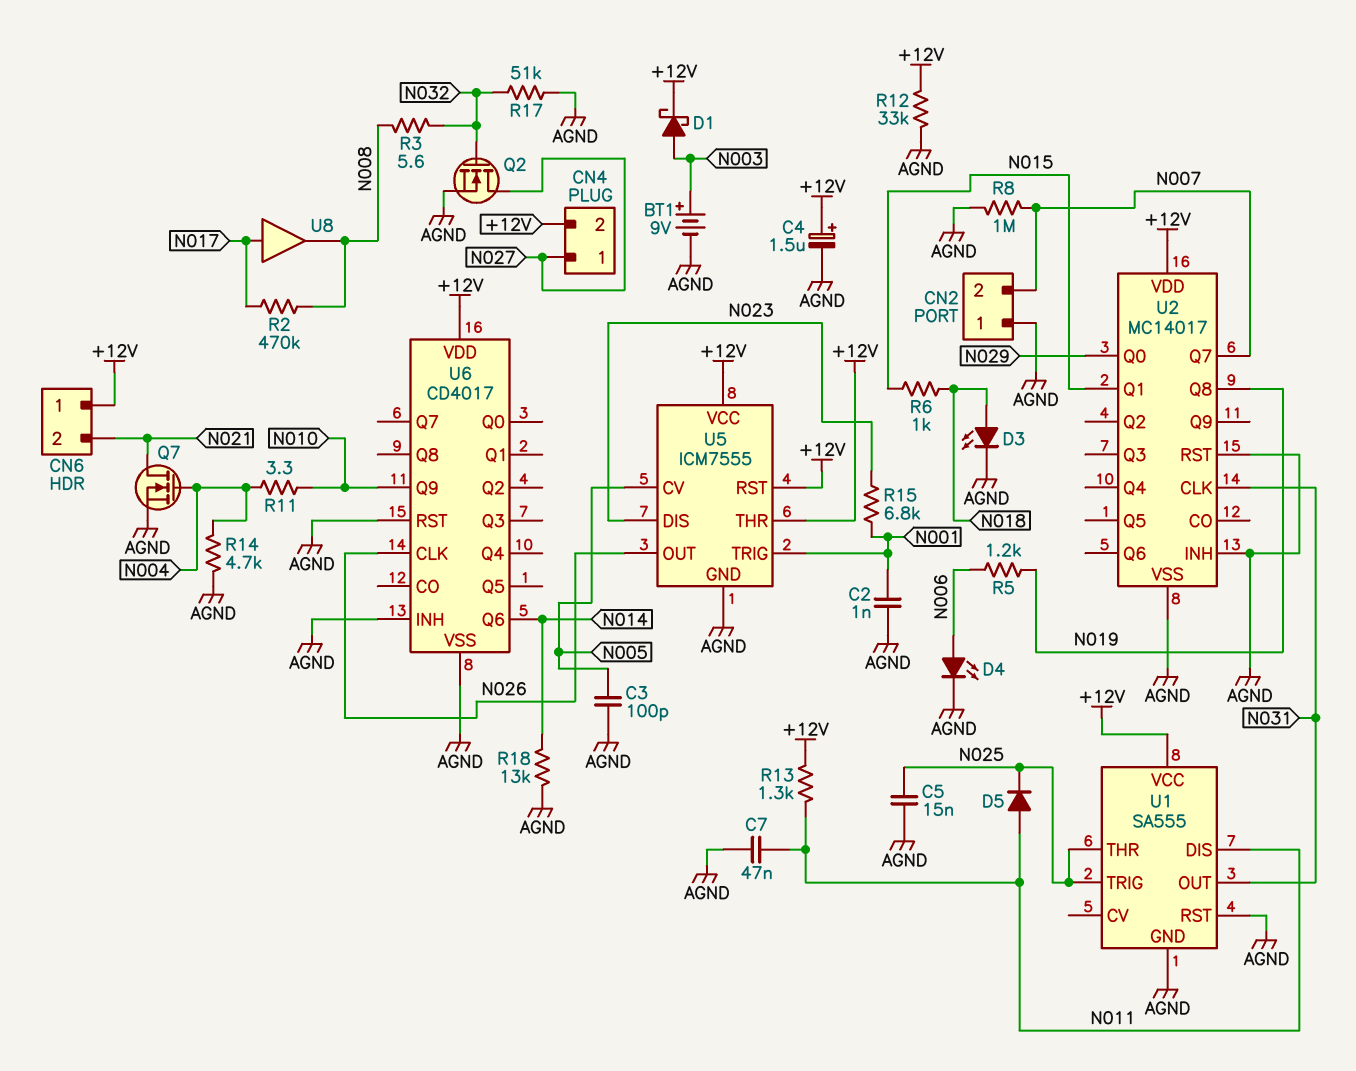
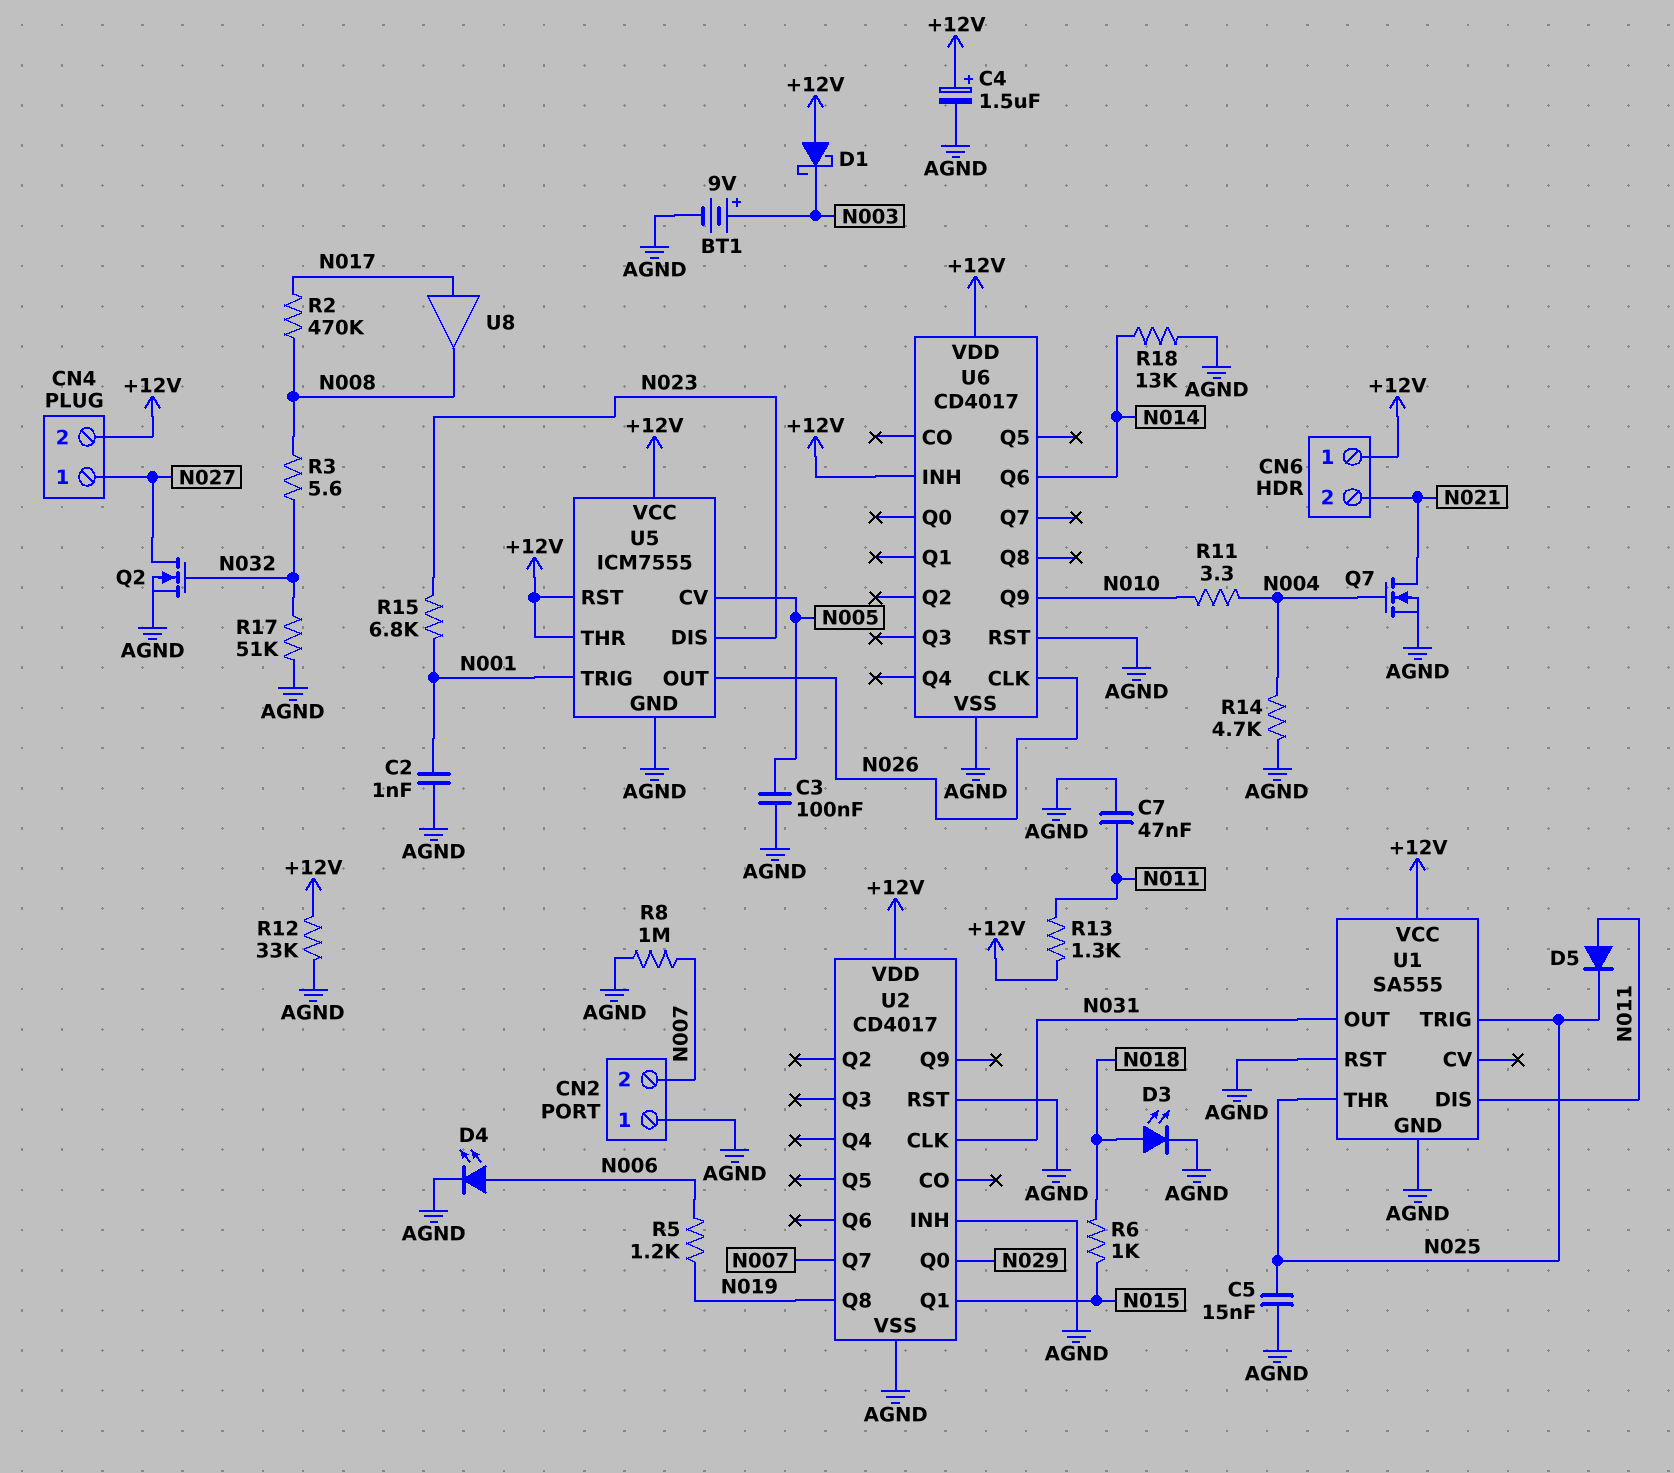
C3: 100pF (AGND, N005) -> 100nF (AGND, N005)
D1: schottky (A N003, K +12V) -> schottky (A +12V, K N003)
U2: MC14017 -> CD4017
U6 pin INH: AGND -> +12V

